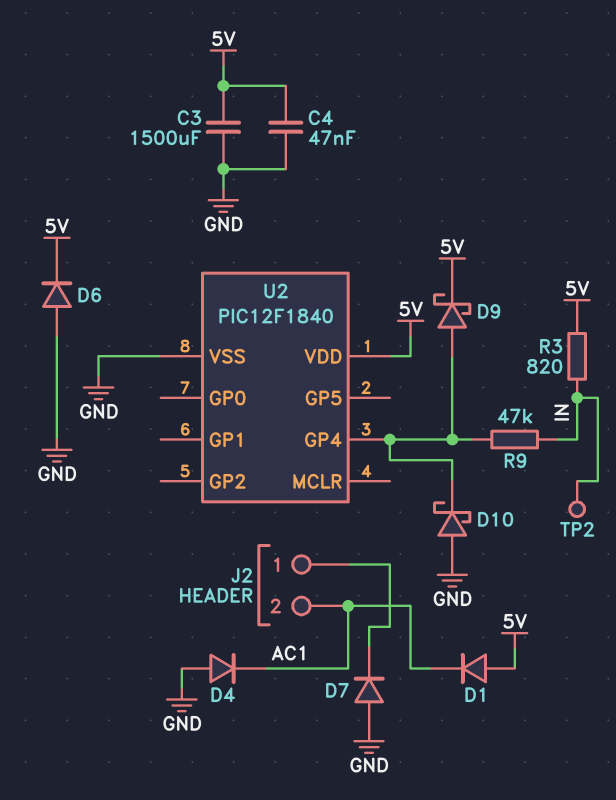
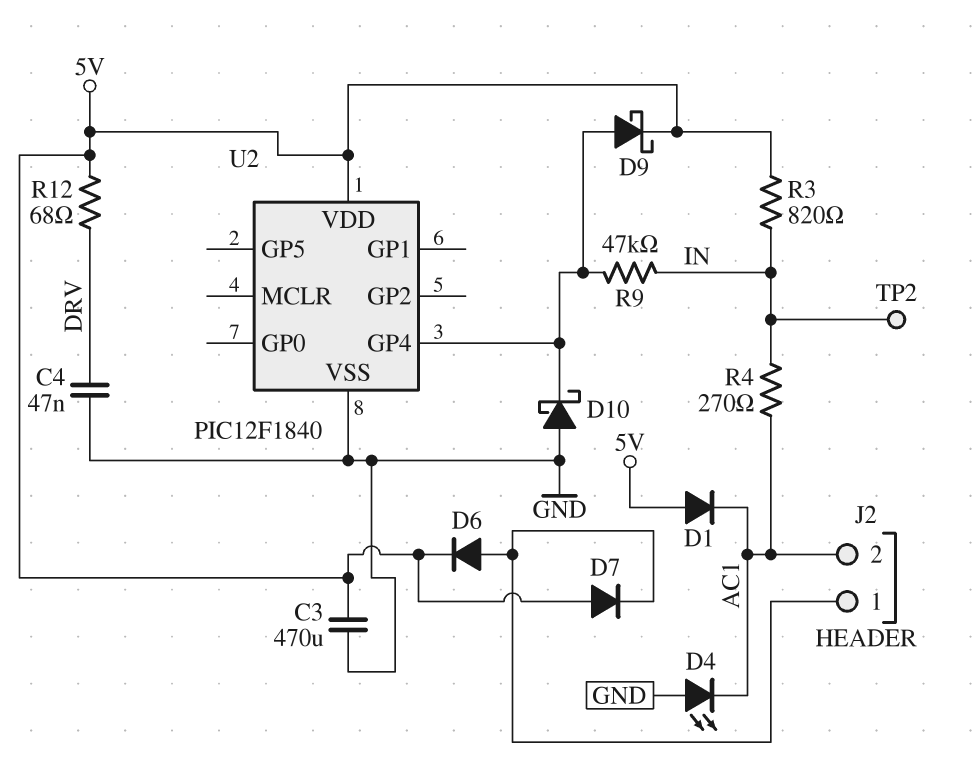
C3: 1500uF (5V, GND) -> 470uF (5V, GND)
C4: 47nF (5V, GND) -> 47nF (DRV, GND)
D4: diode (A GND, K AC1) -> LED (A GND, K AC1)
D6: diode (A GND, K 5V) -> diode (A J2/1, K 5V)
D7: diode (A GND, K J2/1) -> diode (A 5V, K J2/1)
R4: none -> 270 (AC1, IN)
R12: none -> 68 (5V, DRV)

